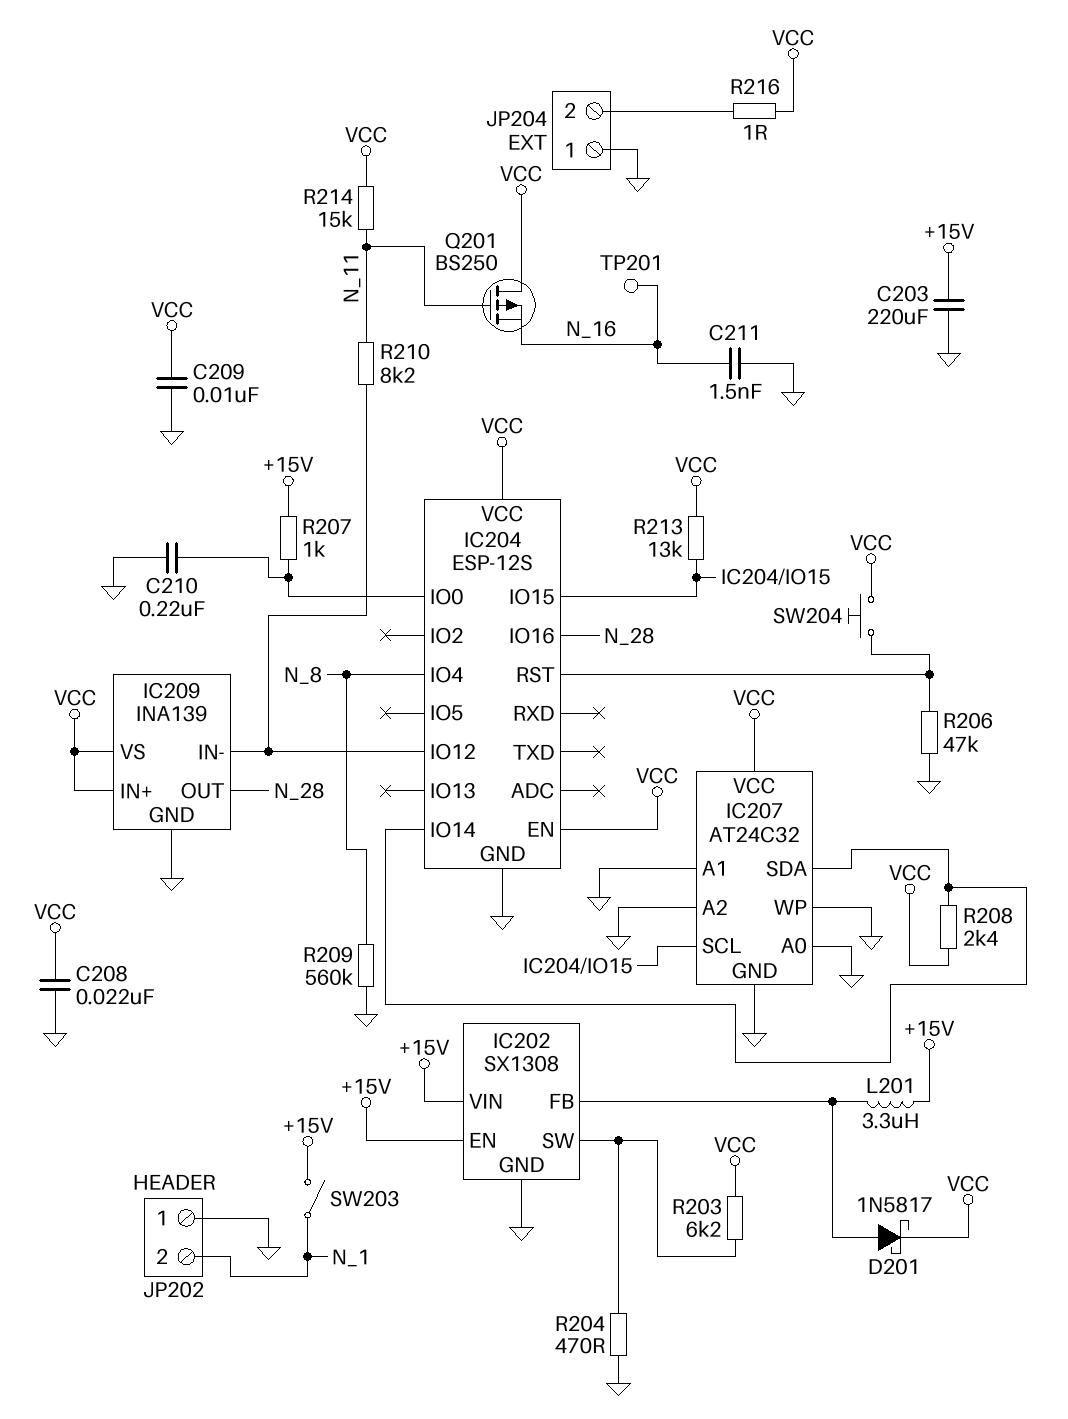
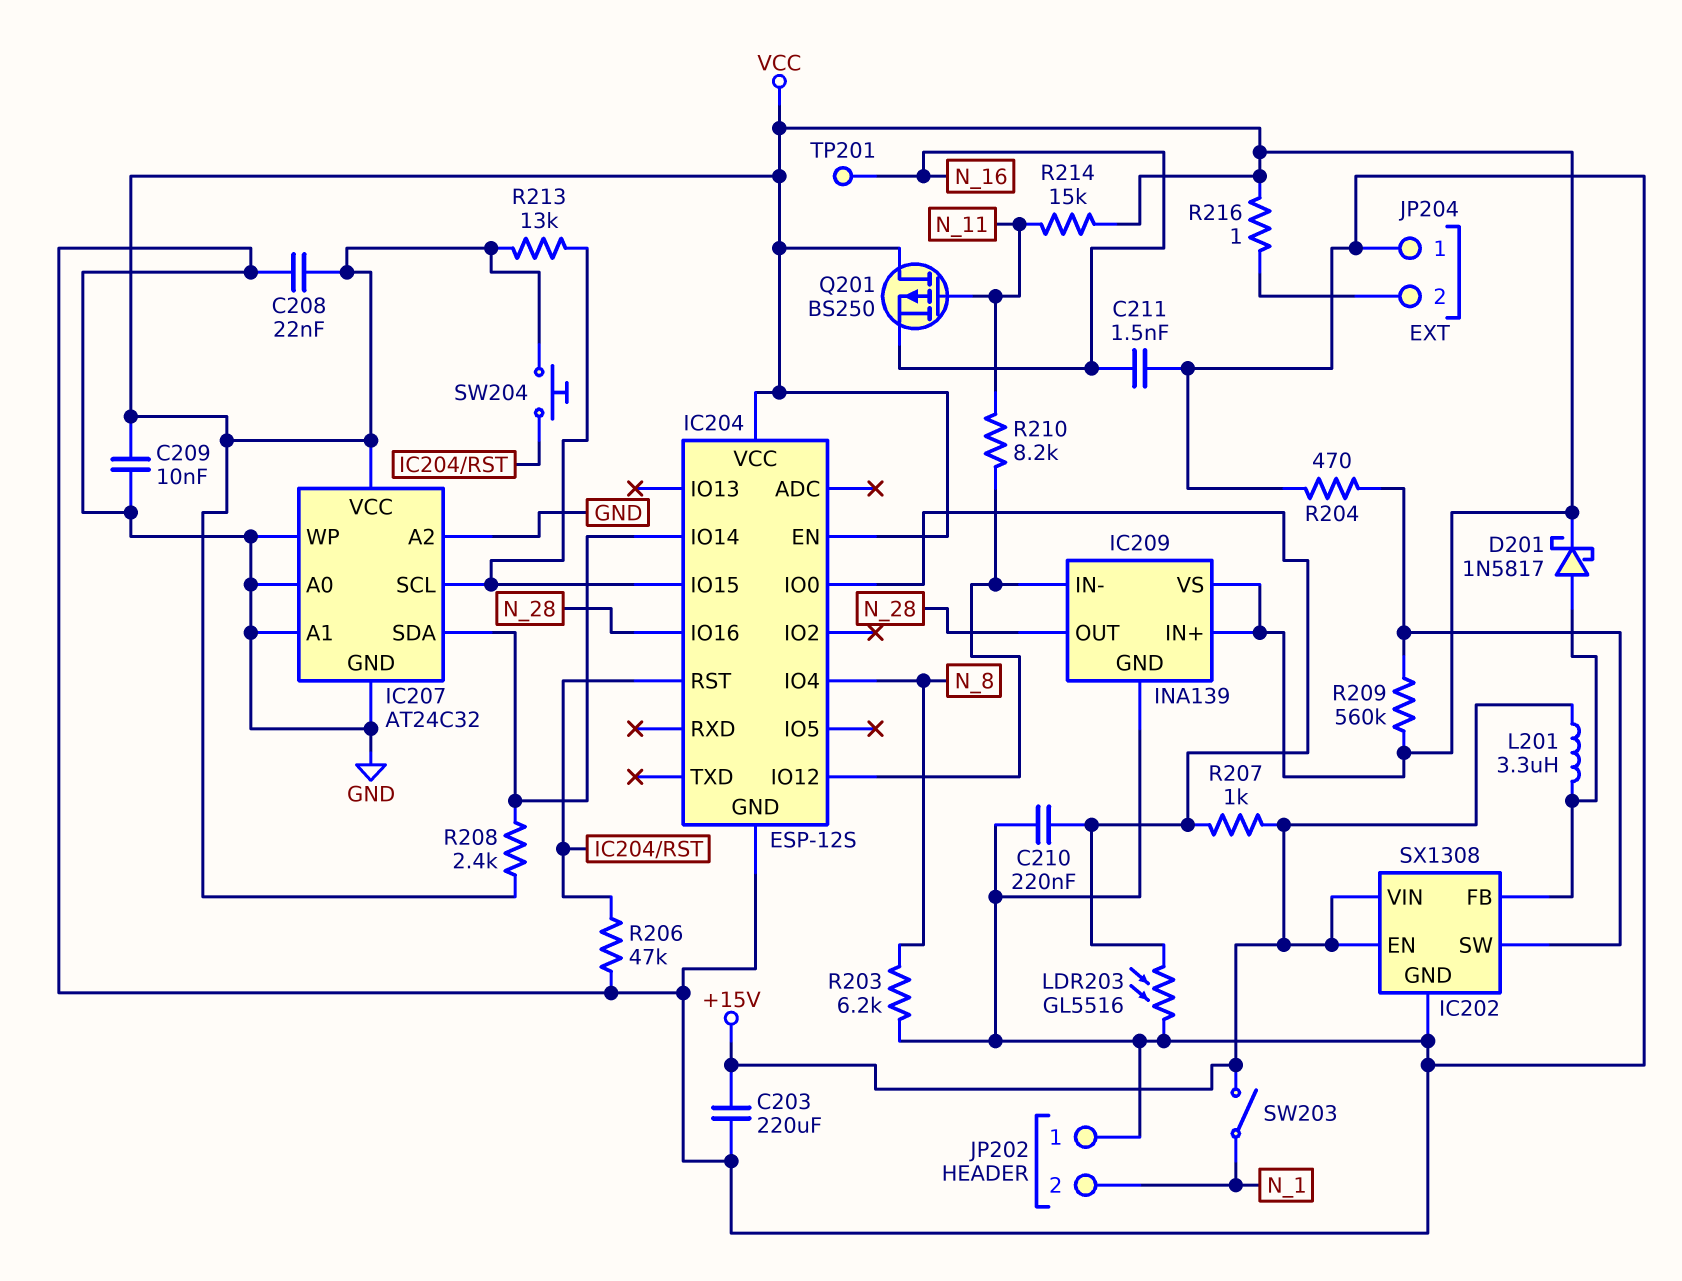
LDR203: none -> GL5516 (GND, IC204/IO0)
R203: 6.2k (IC202/SW, VCC) -> 6.2k (GND, N_8)
R209: 560k (GND, N_8) -> 560k (IC202/SW, VCC)

